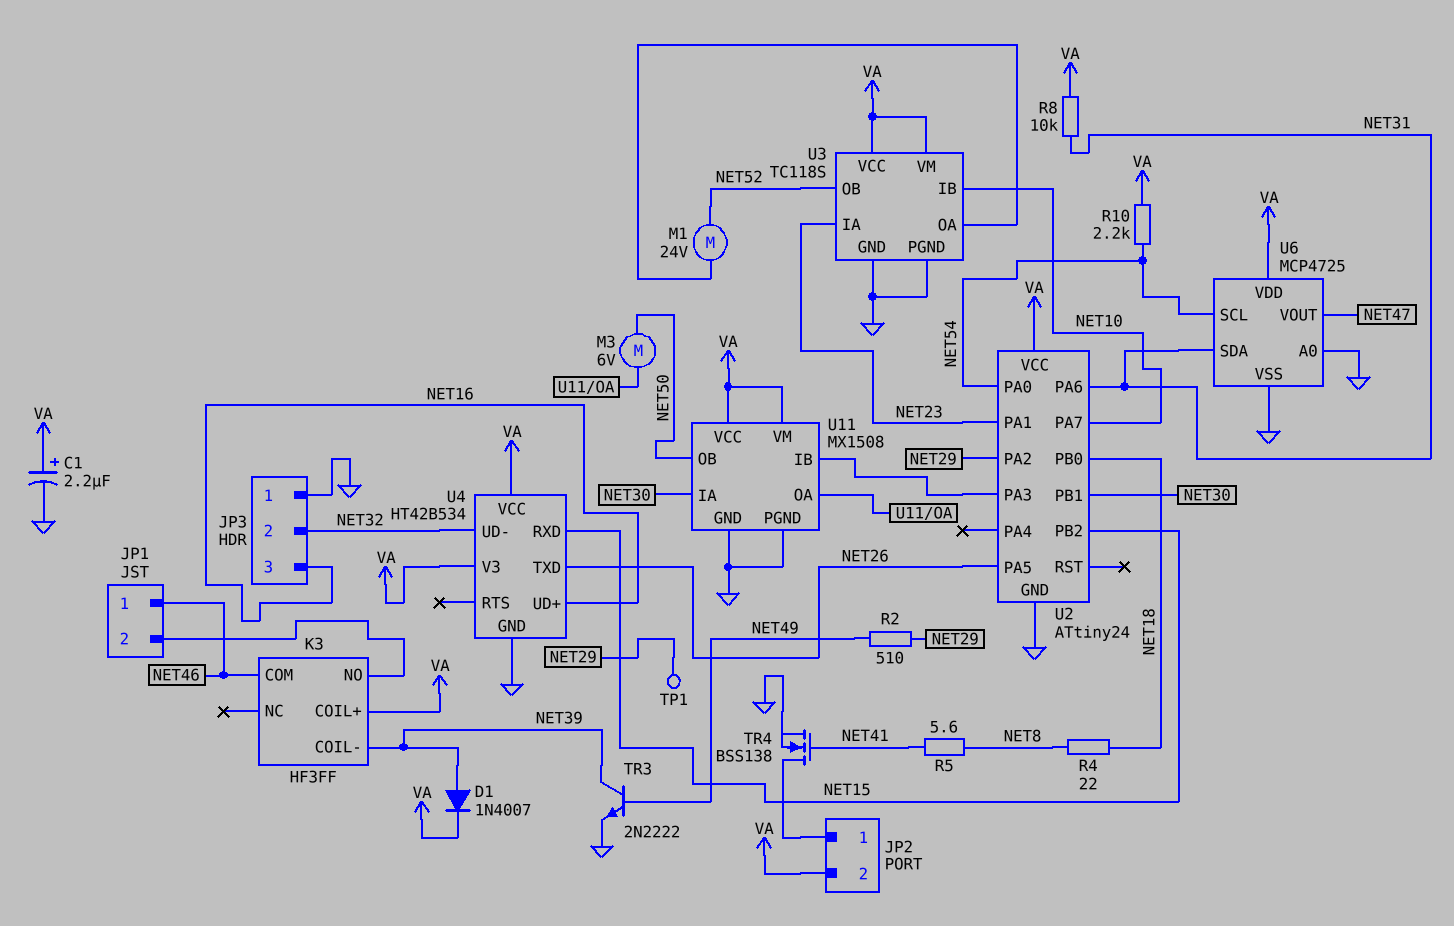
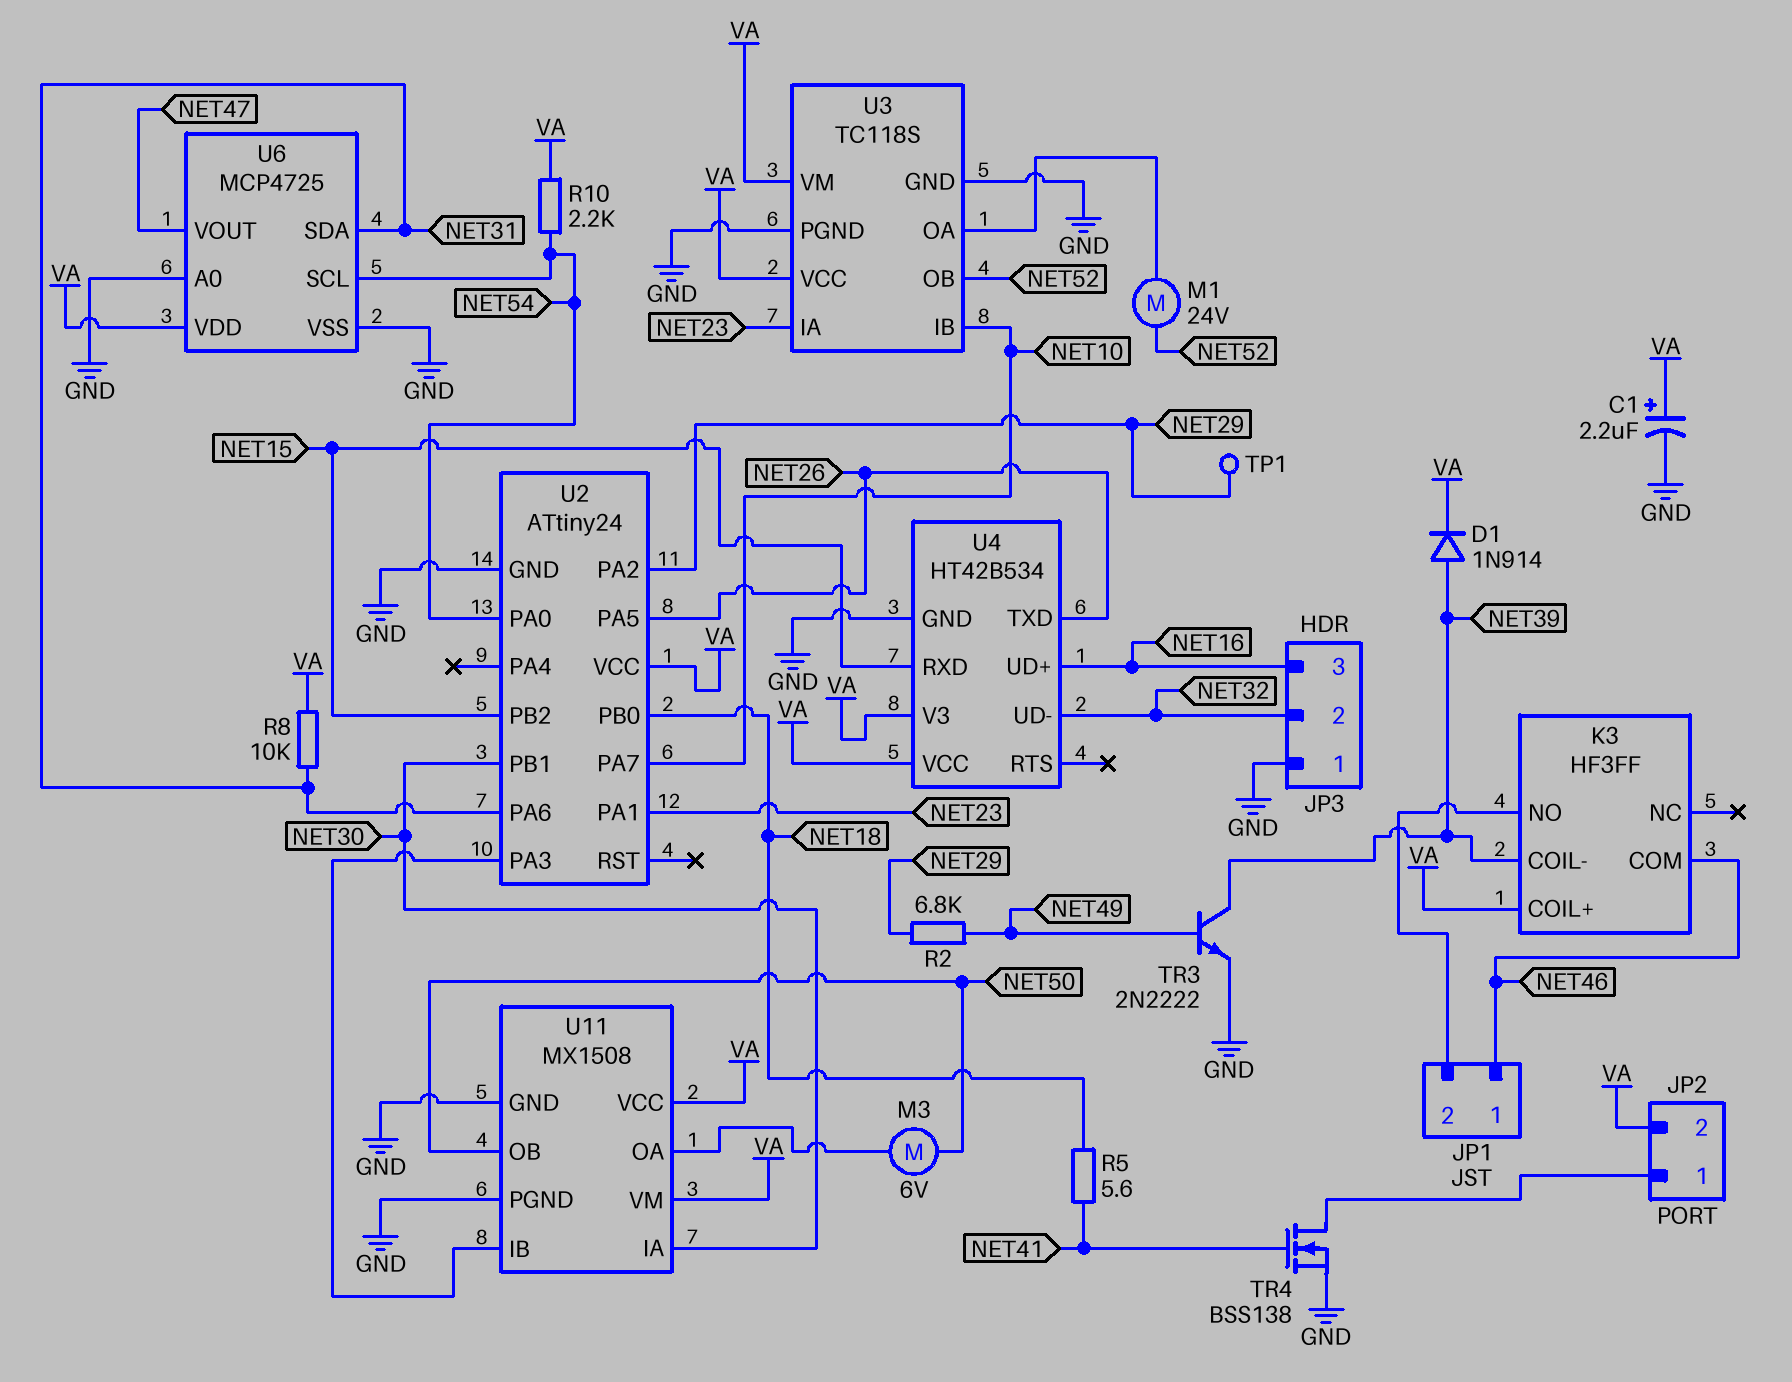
D1: diode 1N4007 (A NET39, K VA) -> diode 1N914 (A NET39, K VA)
R2: 510 (NET29, NET49) -> 6.8k (NET29, NET49)
R4: 22 (NET8, NET18) -> none
R5: 5.6 (NET8, NET41) -> 5.6 (NET18, NET41)

